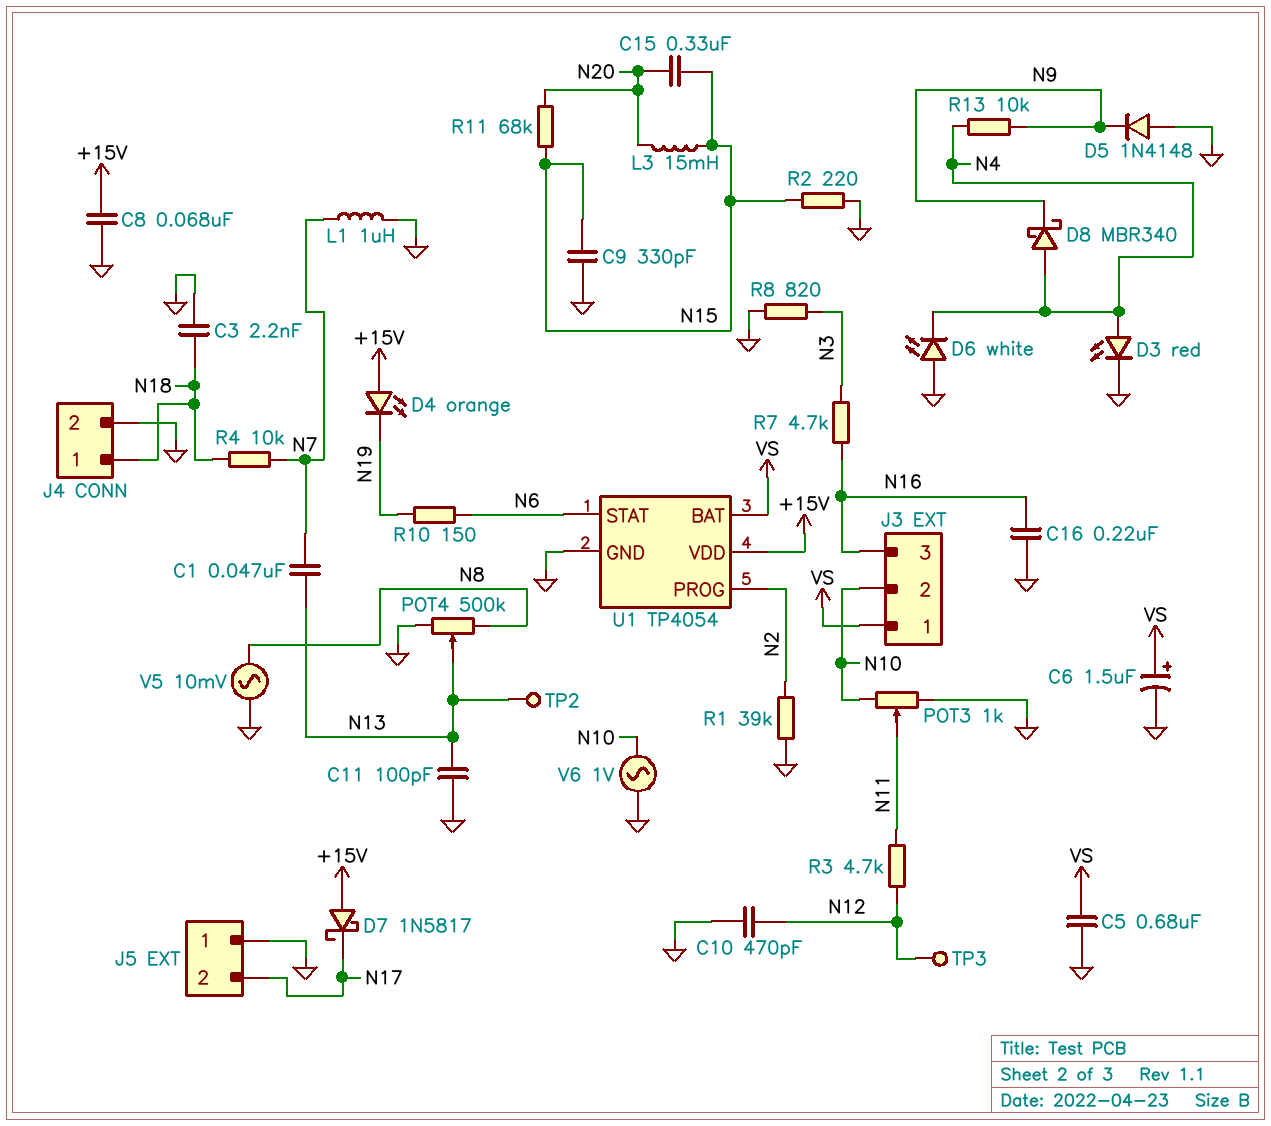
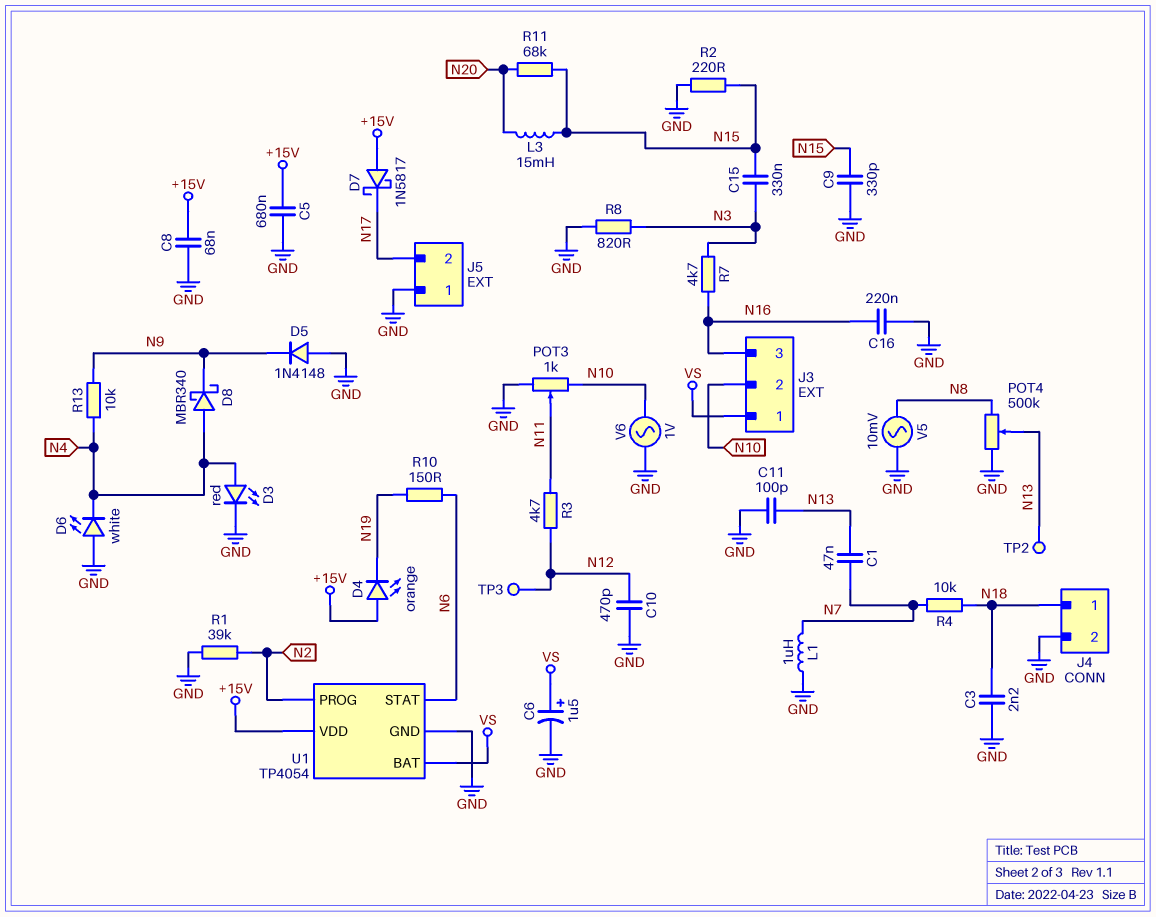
C5: 680nF (GND, VS) -> 680nF (+15V, GND)
C15: 330nF (N15, N20) -> 330nF (N3, N15)

